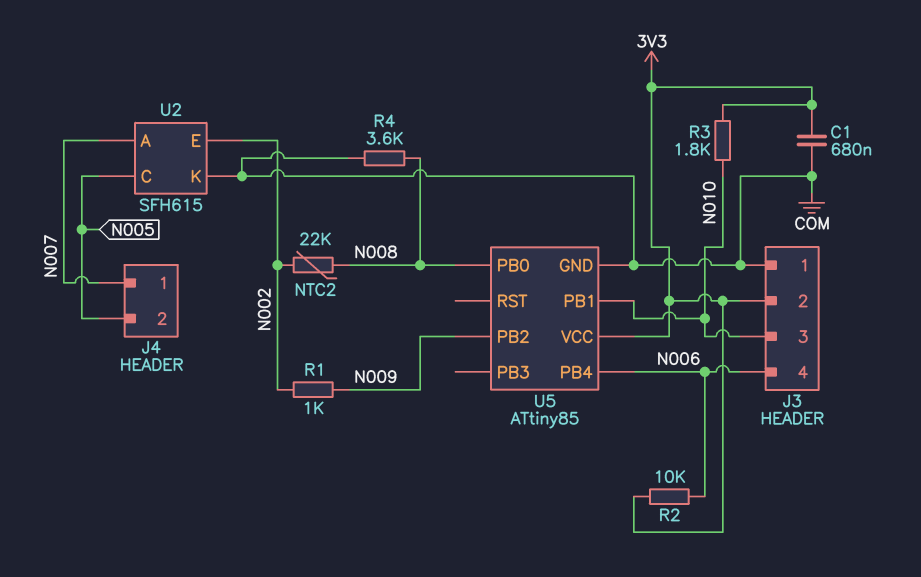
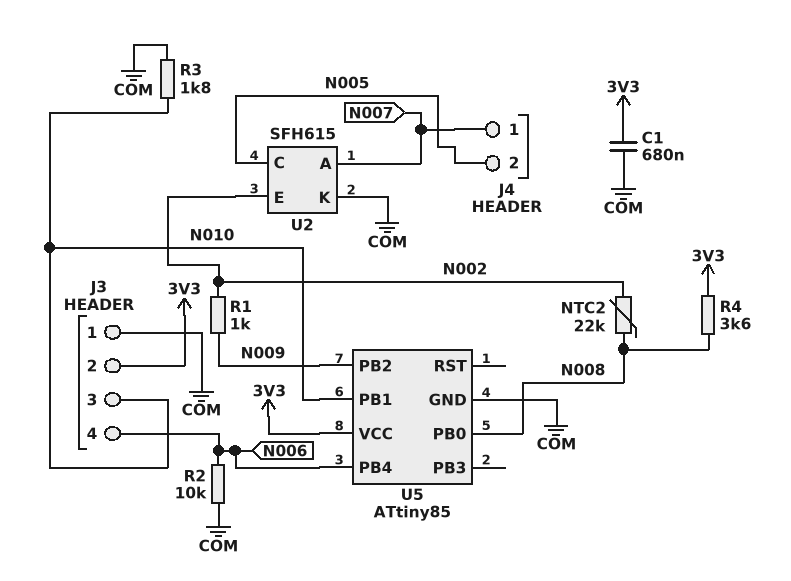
R2: 10k (3V3, N006) -> 10k (COM, N006)
R3: 1.8k (3V3, N010) -> 1.8k (COM, N010)
R4: 3.6k (COM, N008) -> 3.6k (3V3, N008)

